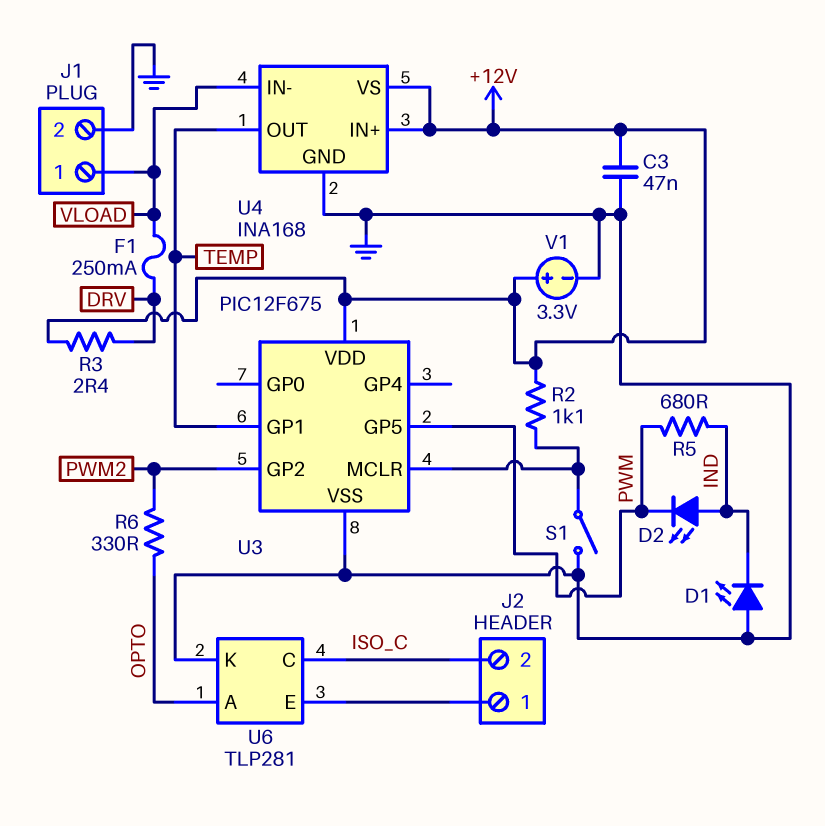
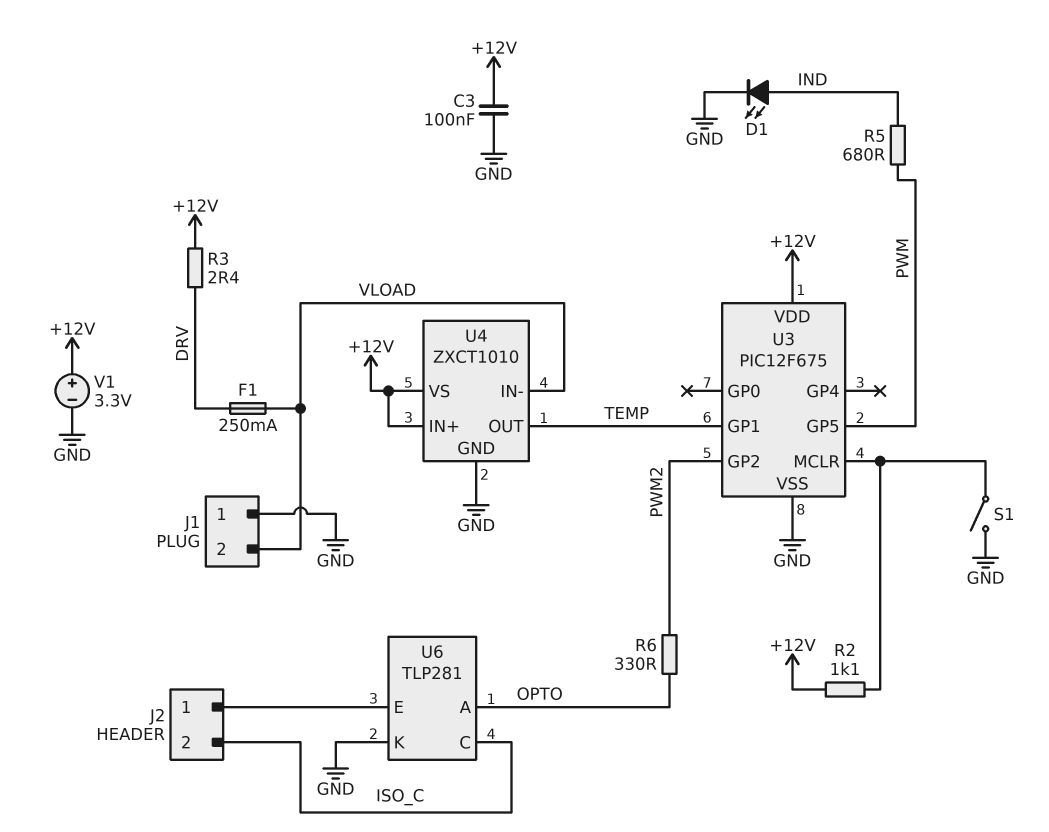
C3: 47nF (+12V, GND) -> 100nF (+12V, GND)
D1: LED (A GND, K IND) -> LED (A IND, K GND)
D2: LED (A IND, K PWM) -> none
J1 pin 1: VLOAD -> GND
J1 pin 2: GND -> VLOAD
U4: INA168 -> ZXCT1010

